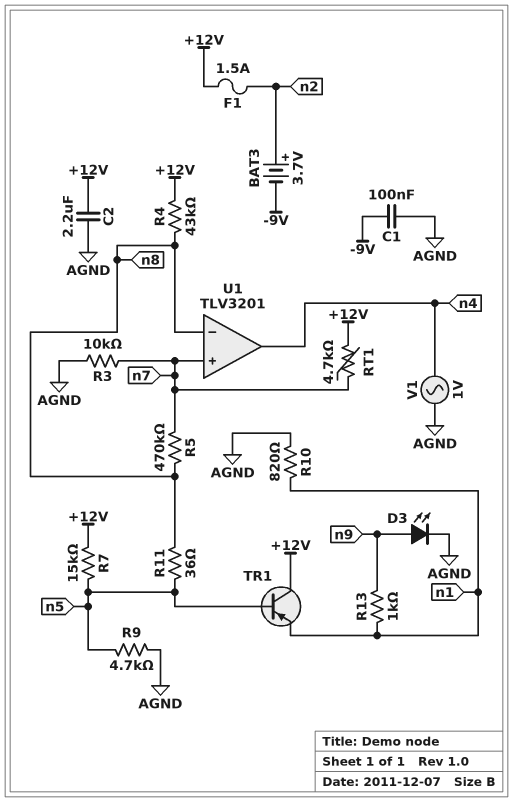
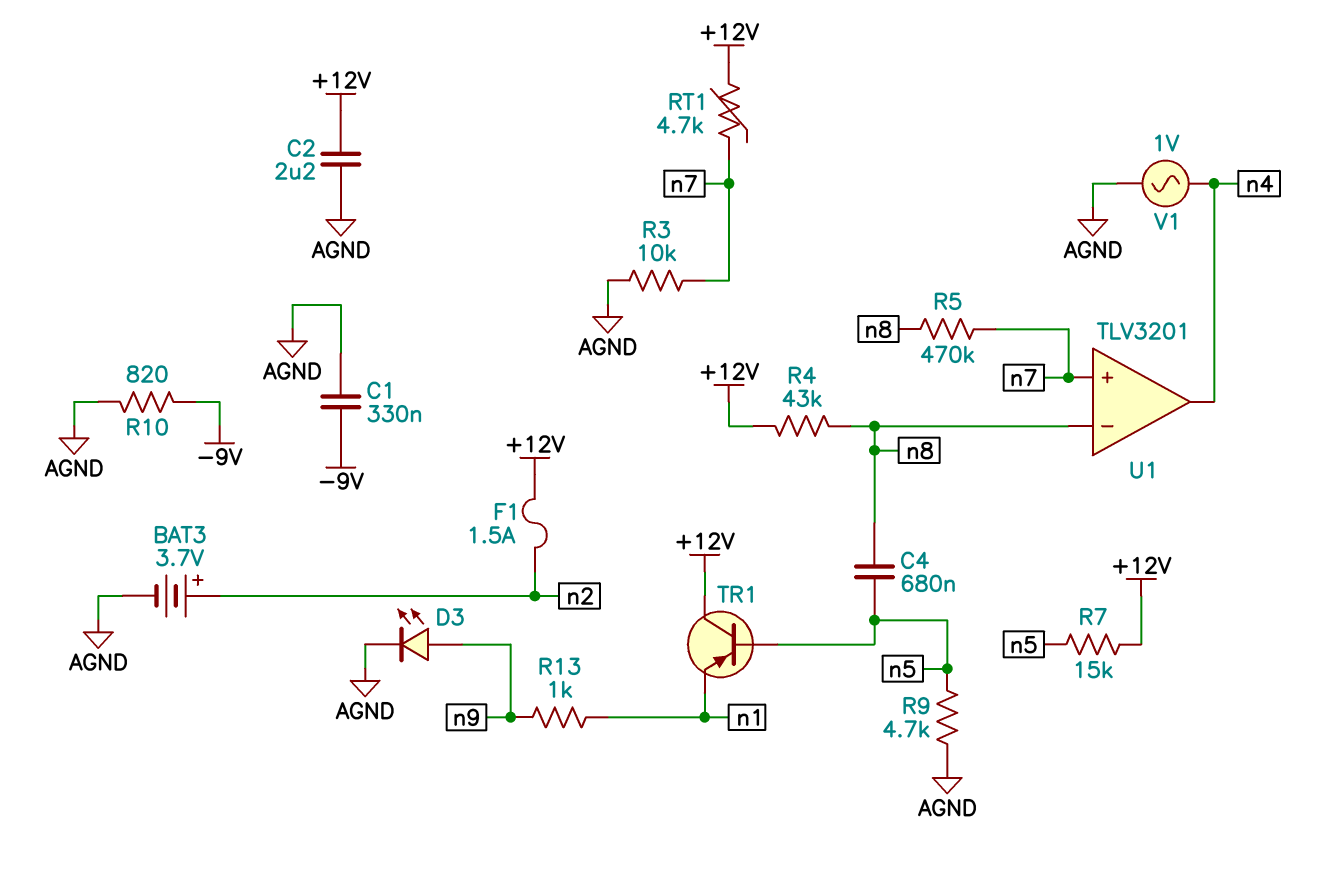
BAT3: 3.7V (plus n2, minus -9V) -> 3.7V (plus n2, minus AGND)
C1: 100nF (-9V, AGND) -> 330nF (-9V, AGND)
C4: none -> 680nF (n5, n8)
R10: 820 (AGND, n1) -> 820 (-9V, AGND)
R11: 36 (n5, n8) -> none

